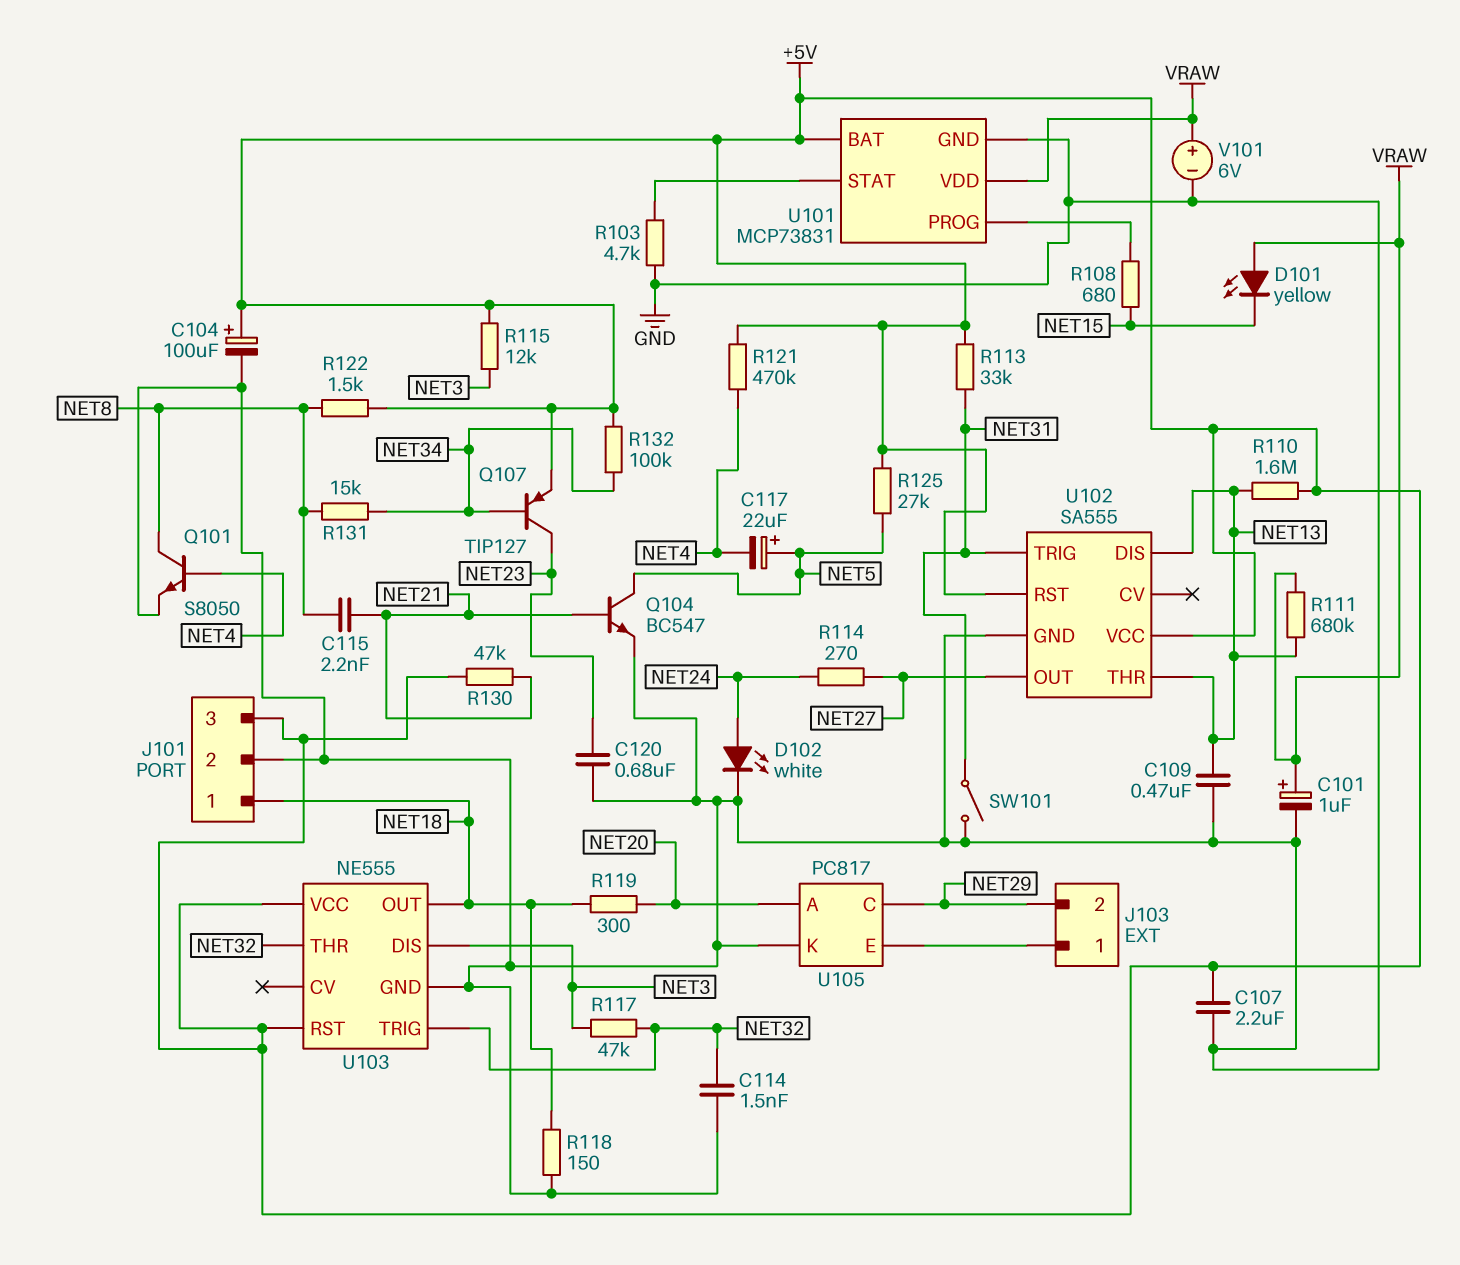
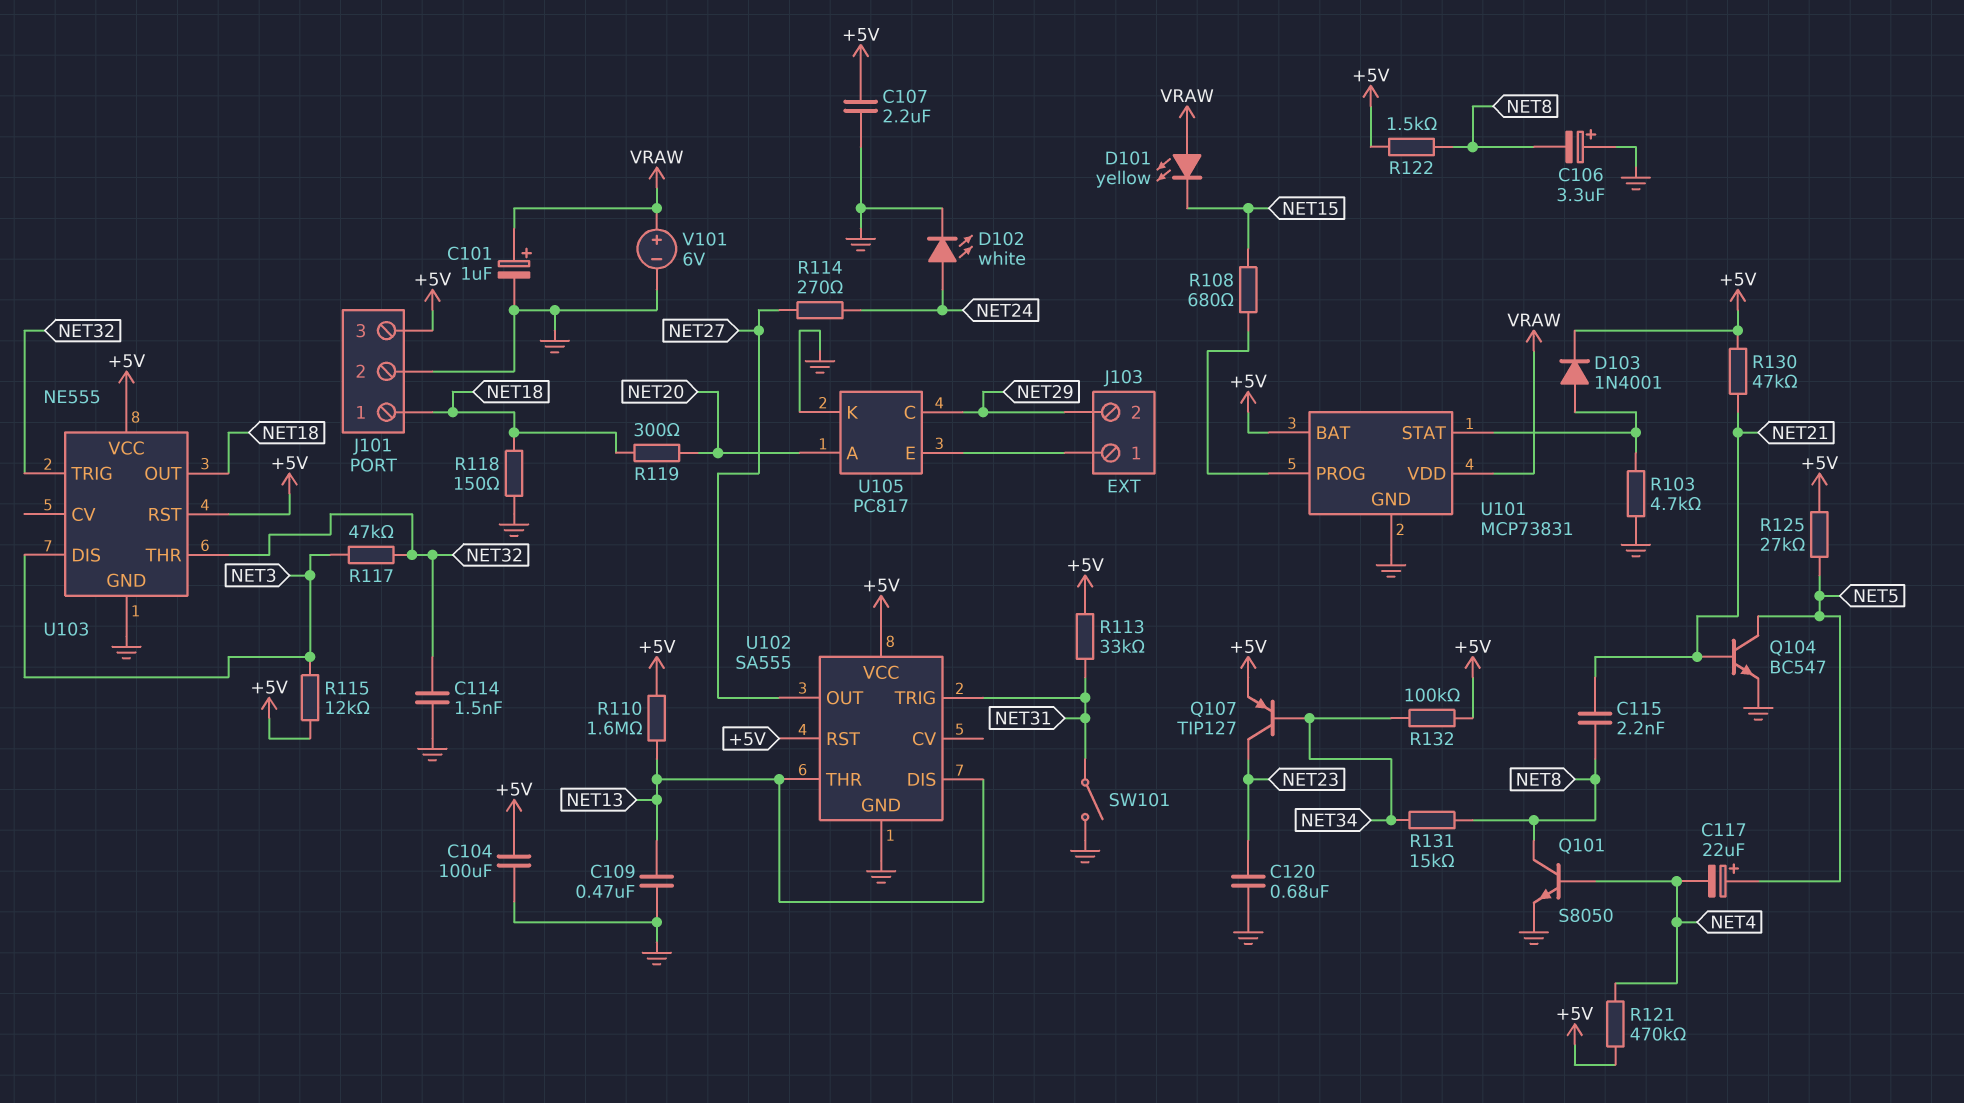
C104: 100uF (plus +5V, minus GND) -> 100uF (+5V, GND)
C106: none -> 3.3uF (plus GND, minus NET8)
D103: none -> diode 1N4001 (A U101/STAT, K +5V)
R111: 680k (NET13, VRAW) -> none

